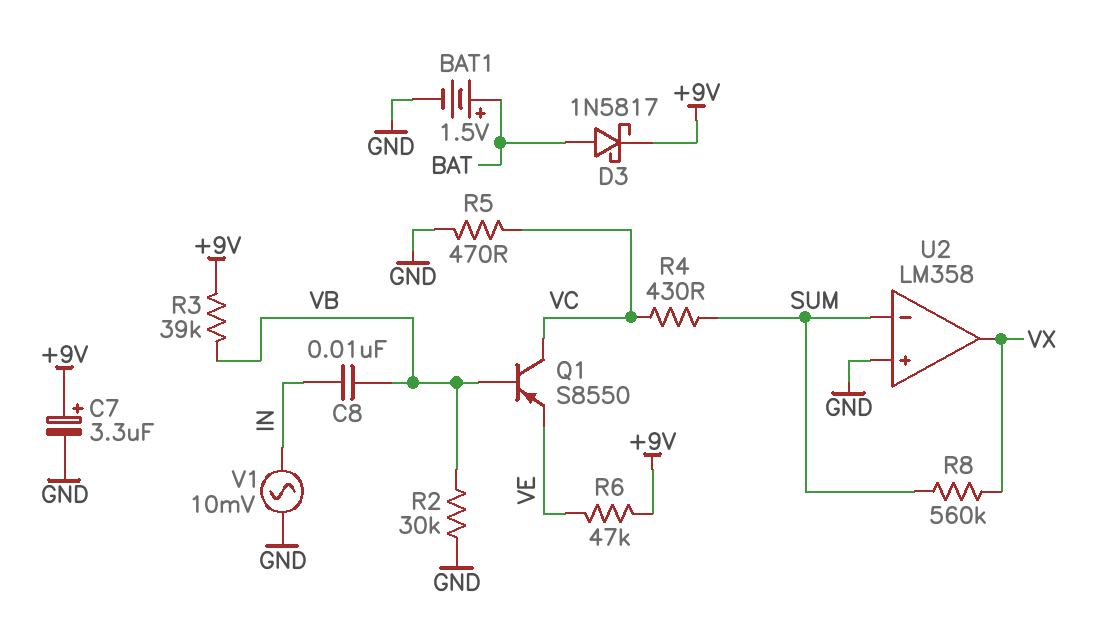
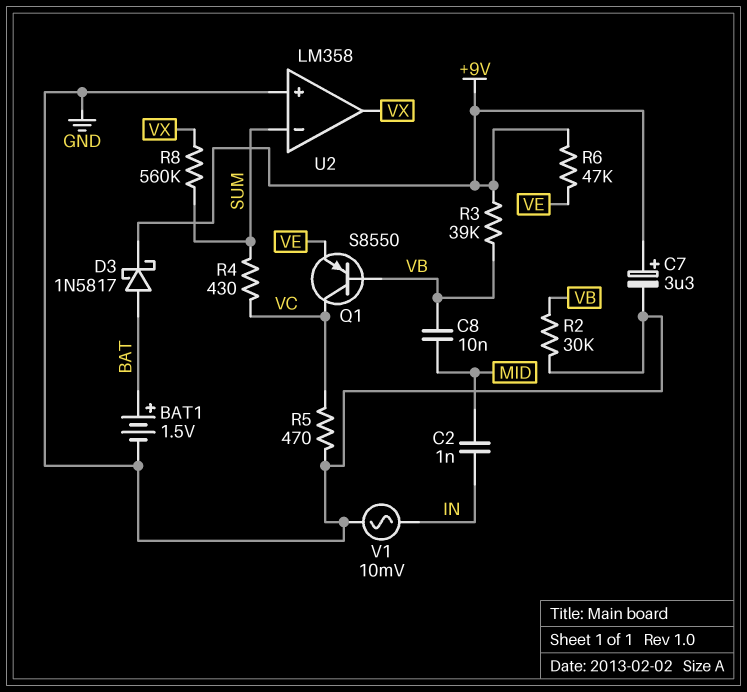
C2: none -> 1nF (IN, MID)
C8: 10nF (IN, VB) -> 10nF (MID, VB)

